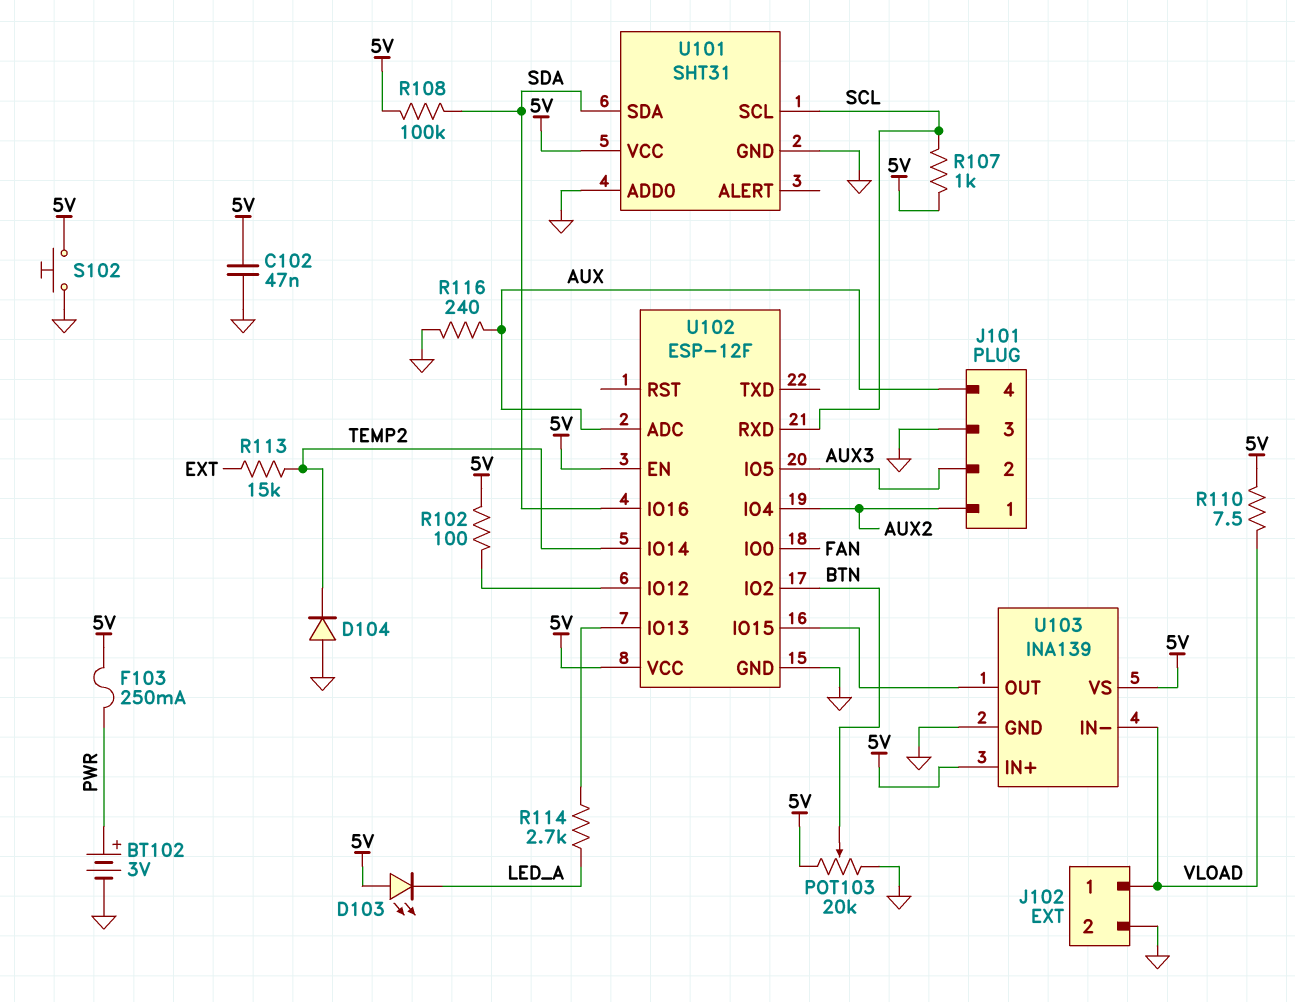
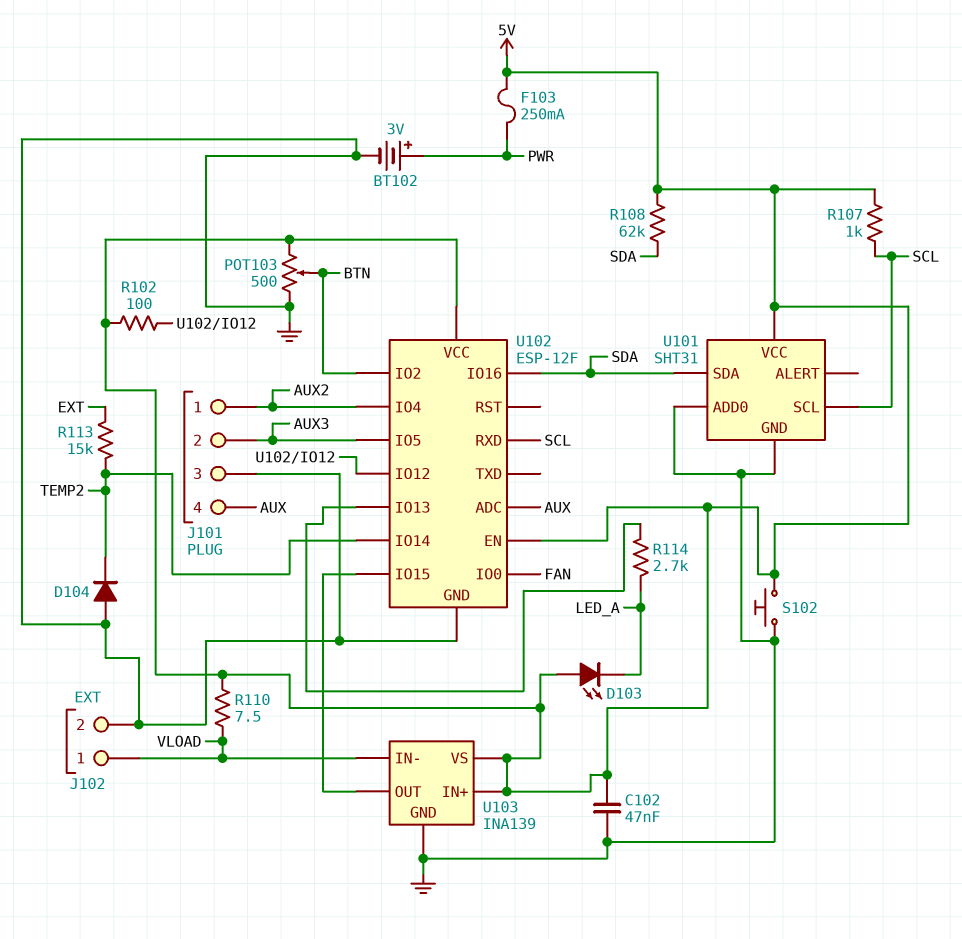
POT103: 20k (5V, GND, wiper BTN) -> 500 (5V, GND, wiper BTN)
R108: 100k (5V, SDA) -> 62k (5V, SDA)
R116: 240 (AUX, GND) -> none

